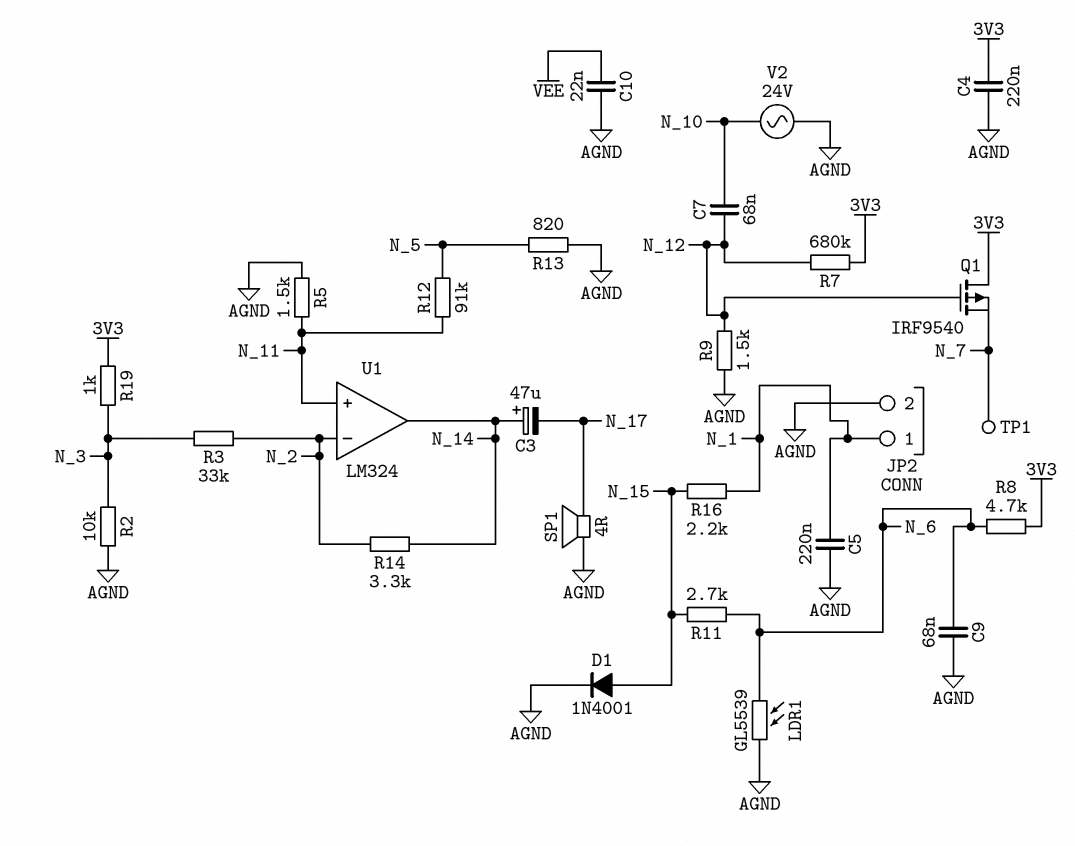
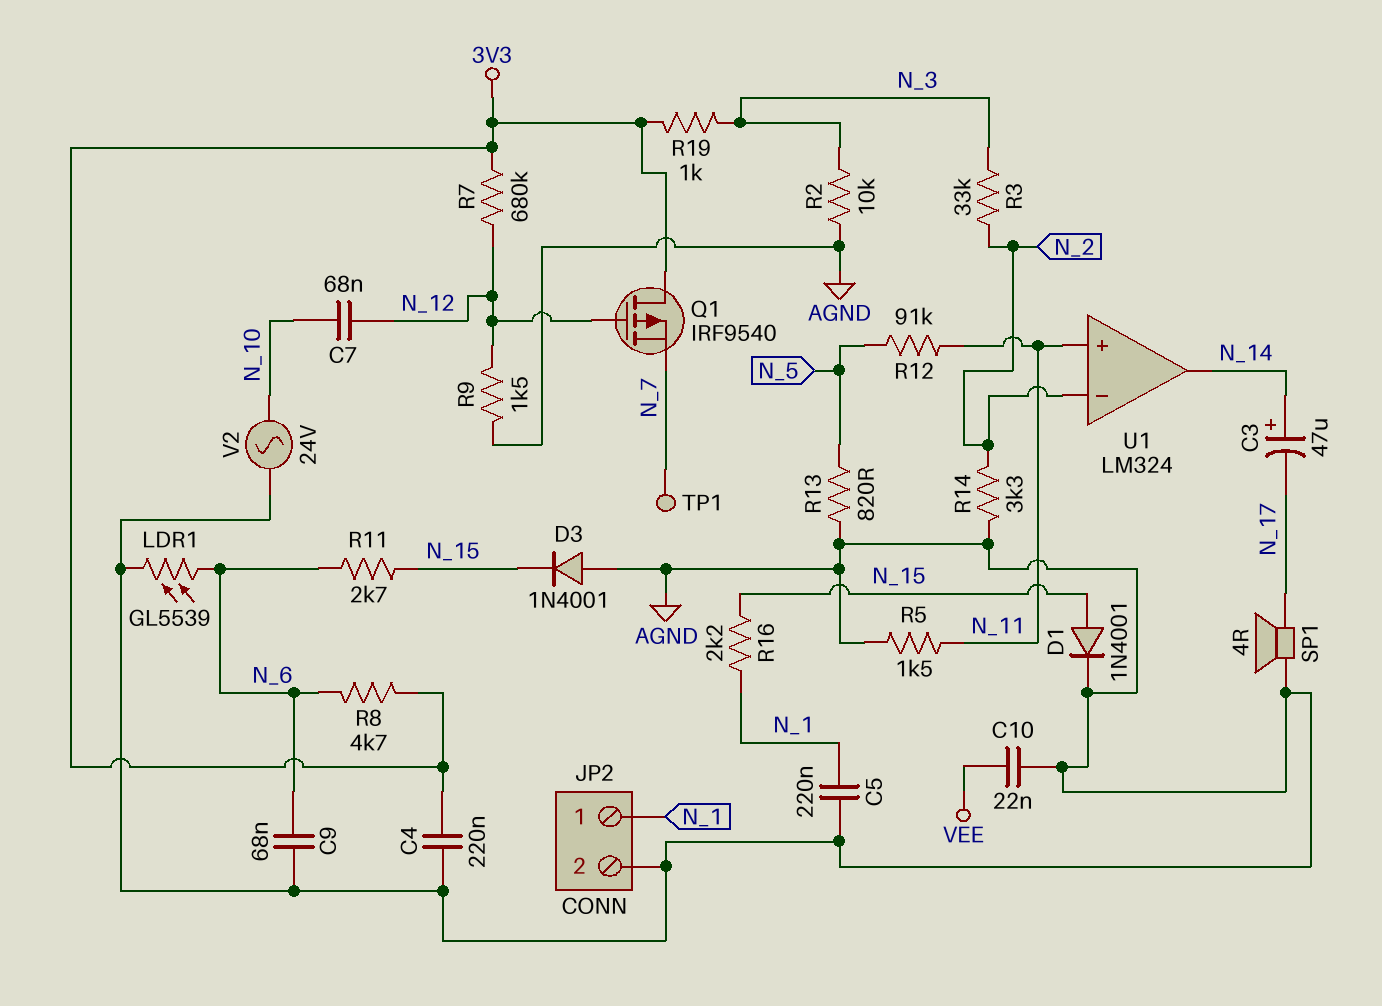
D3: none -> diode 1N4001 (A AGND, K N_15)
R14: 3.3k (N_2, N_14) -> 3.3k (AGND, N_2)

